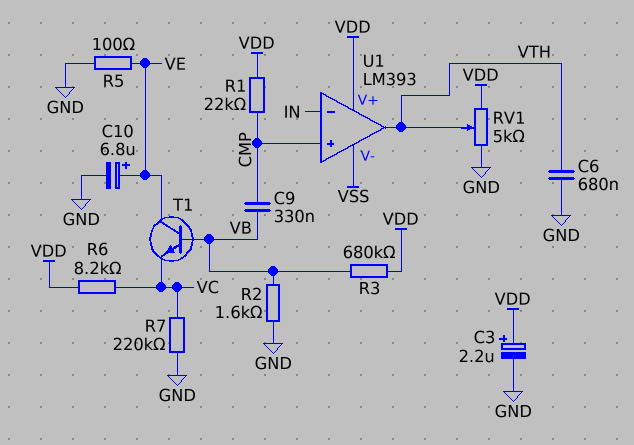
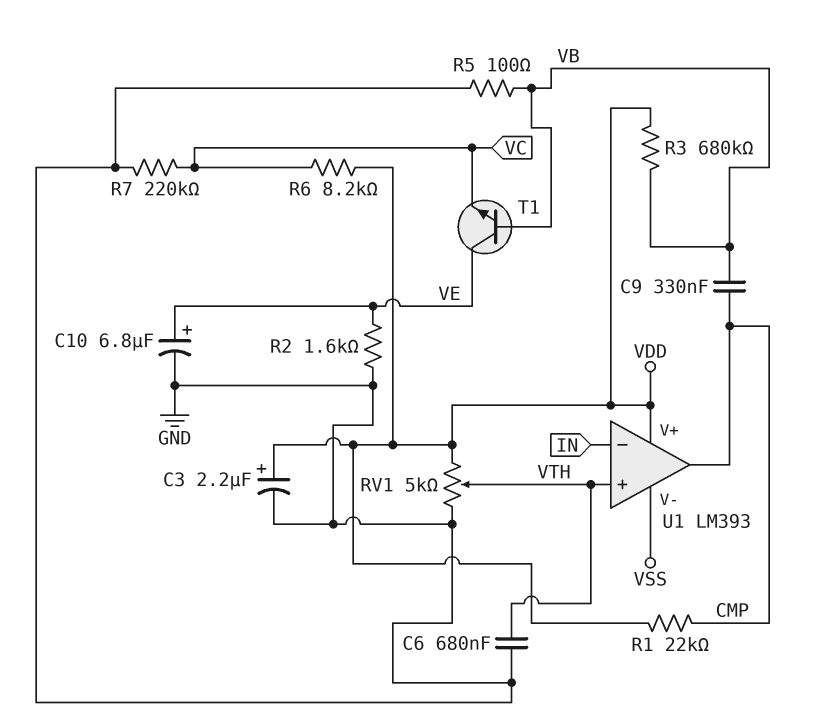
R2: 1.6k (GND, VB) -> 1.6k (GND, VE)
R5: 100 (GND, VE) -> 100 (GND, VB)
U1 pin in+: CMP -> VTH
U1 pin out: VTH -> CMP

